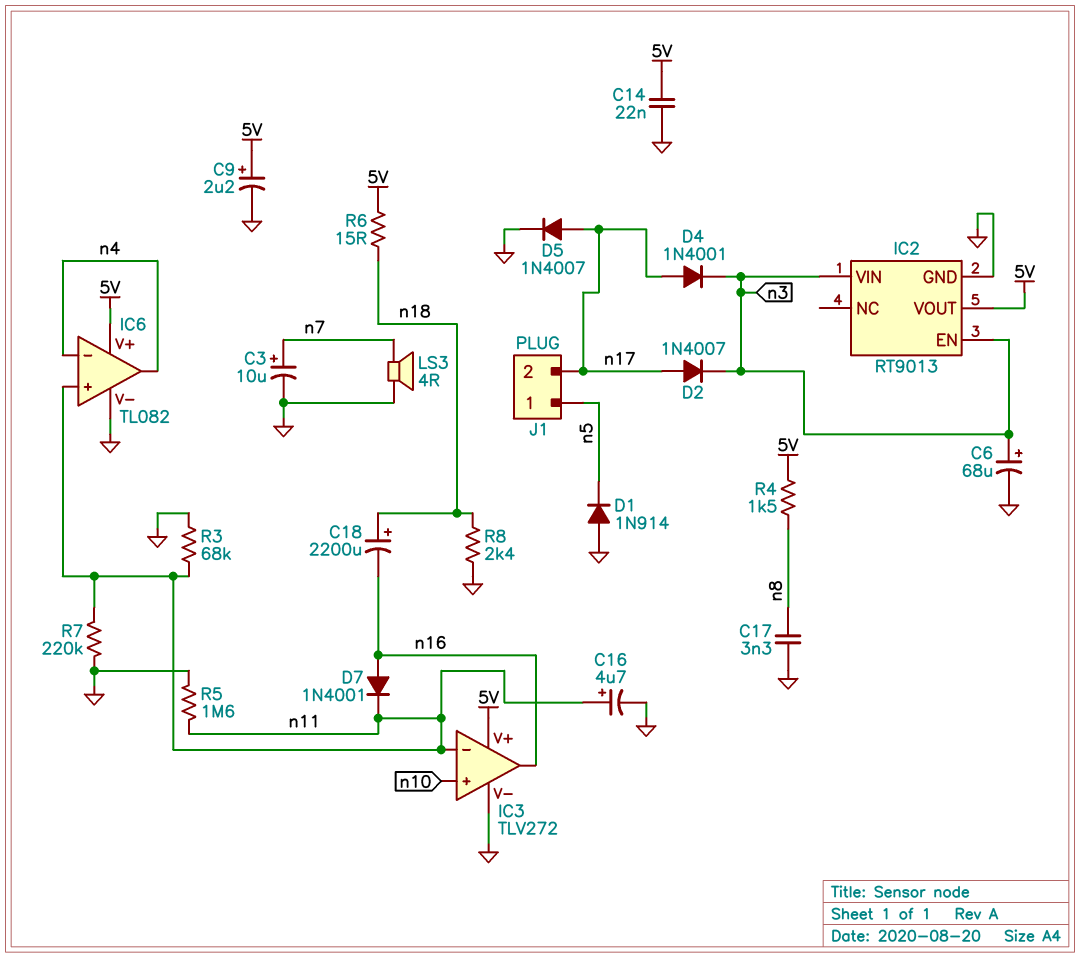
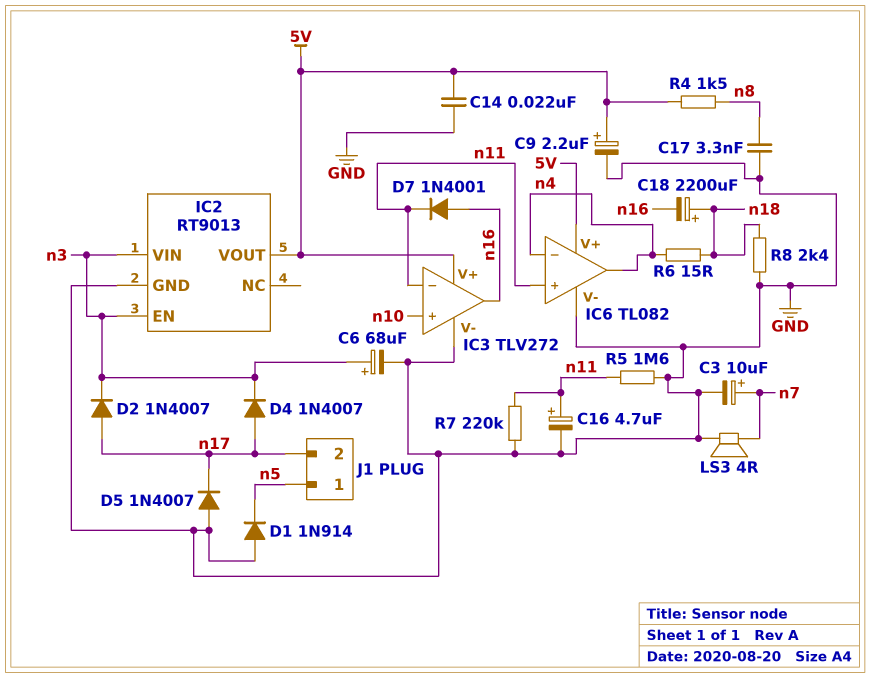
D4: diode 1N4001 (A n17, K n3) -> diode 1N4007 (A n17, K n3)
D5: diode 1N4007 (A n17, K GND) -> diode 1N4007 (A GND, K n17)
R3: 68k (GND, n11) -> none
R6: 15 (5V, n18) -> 15 (n4, n18)

